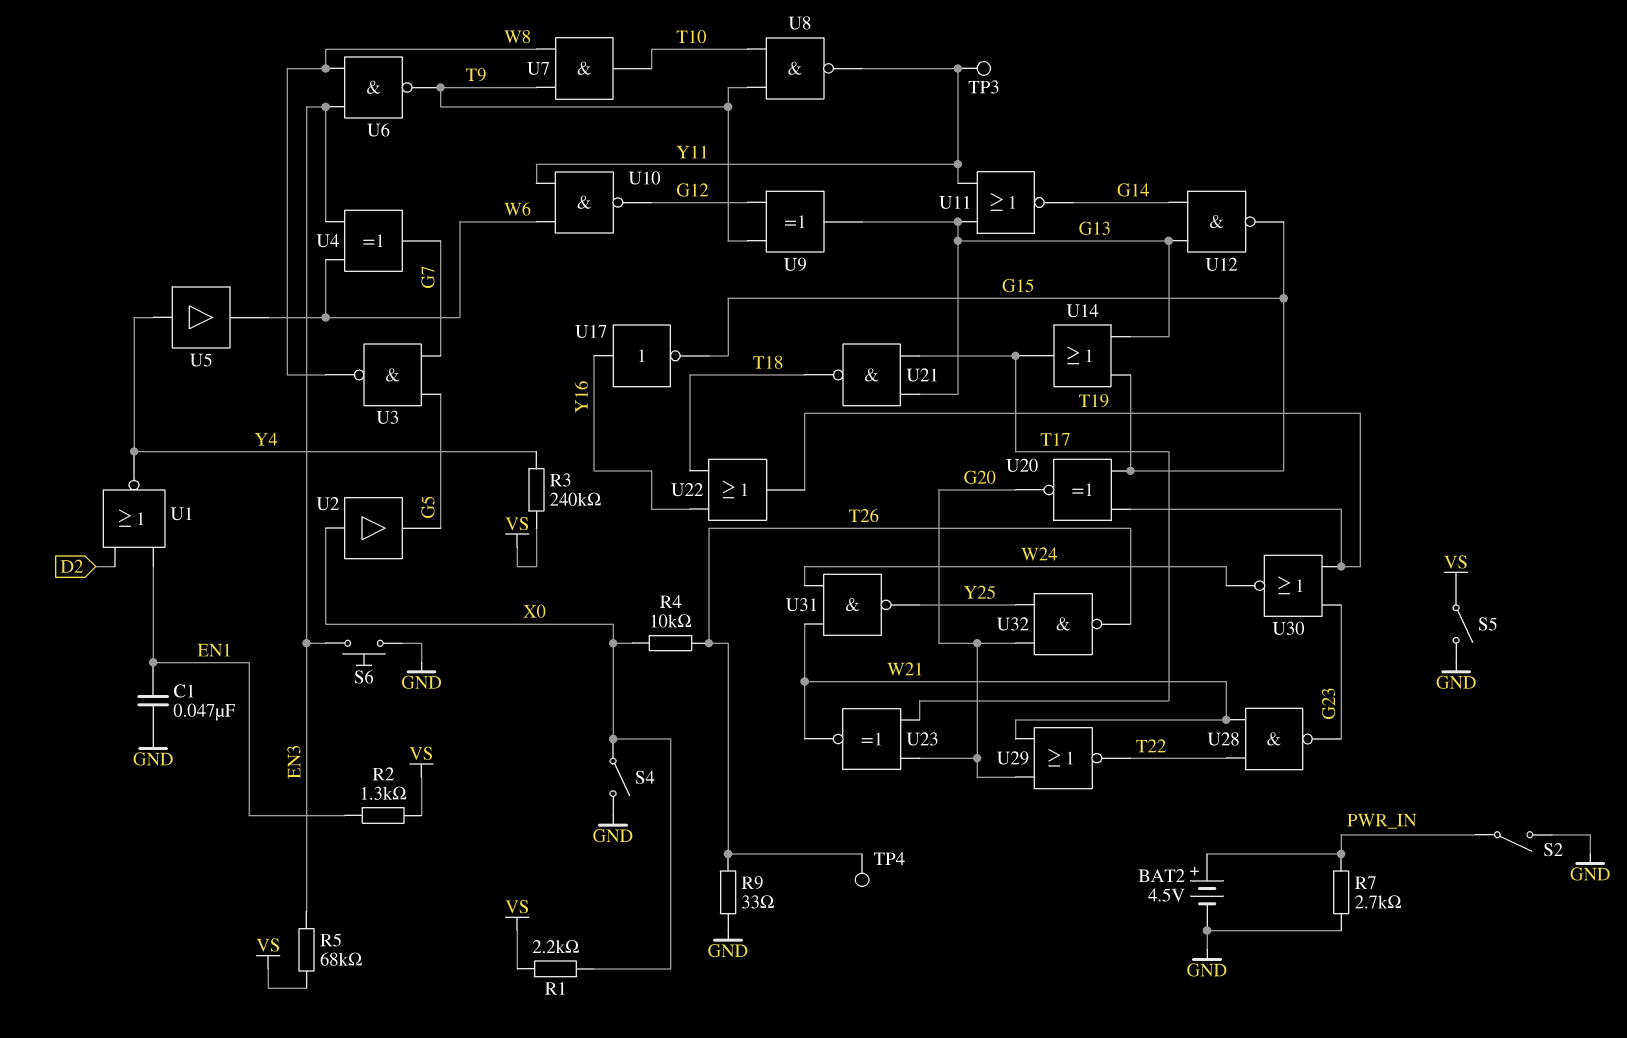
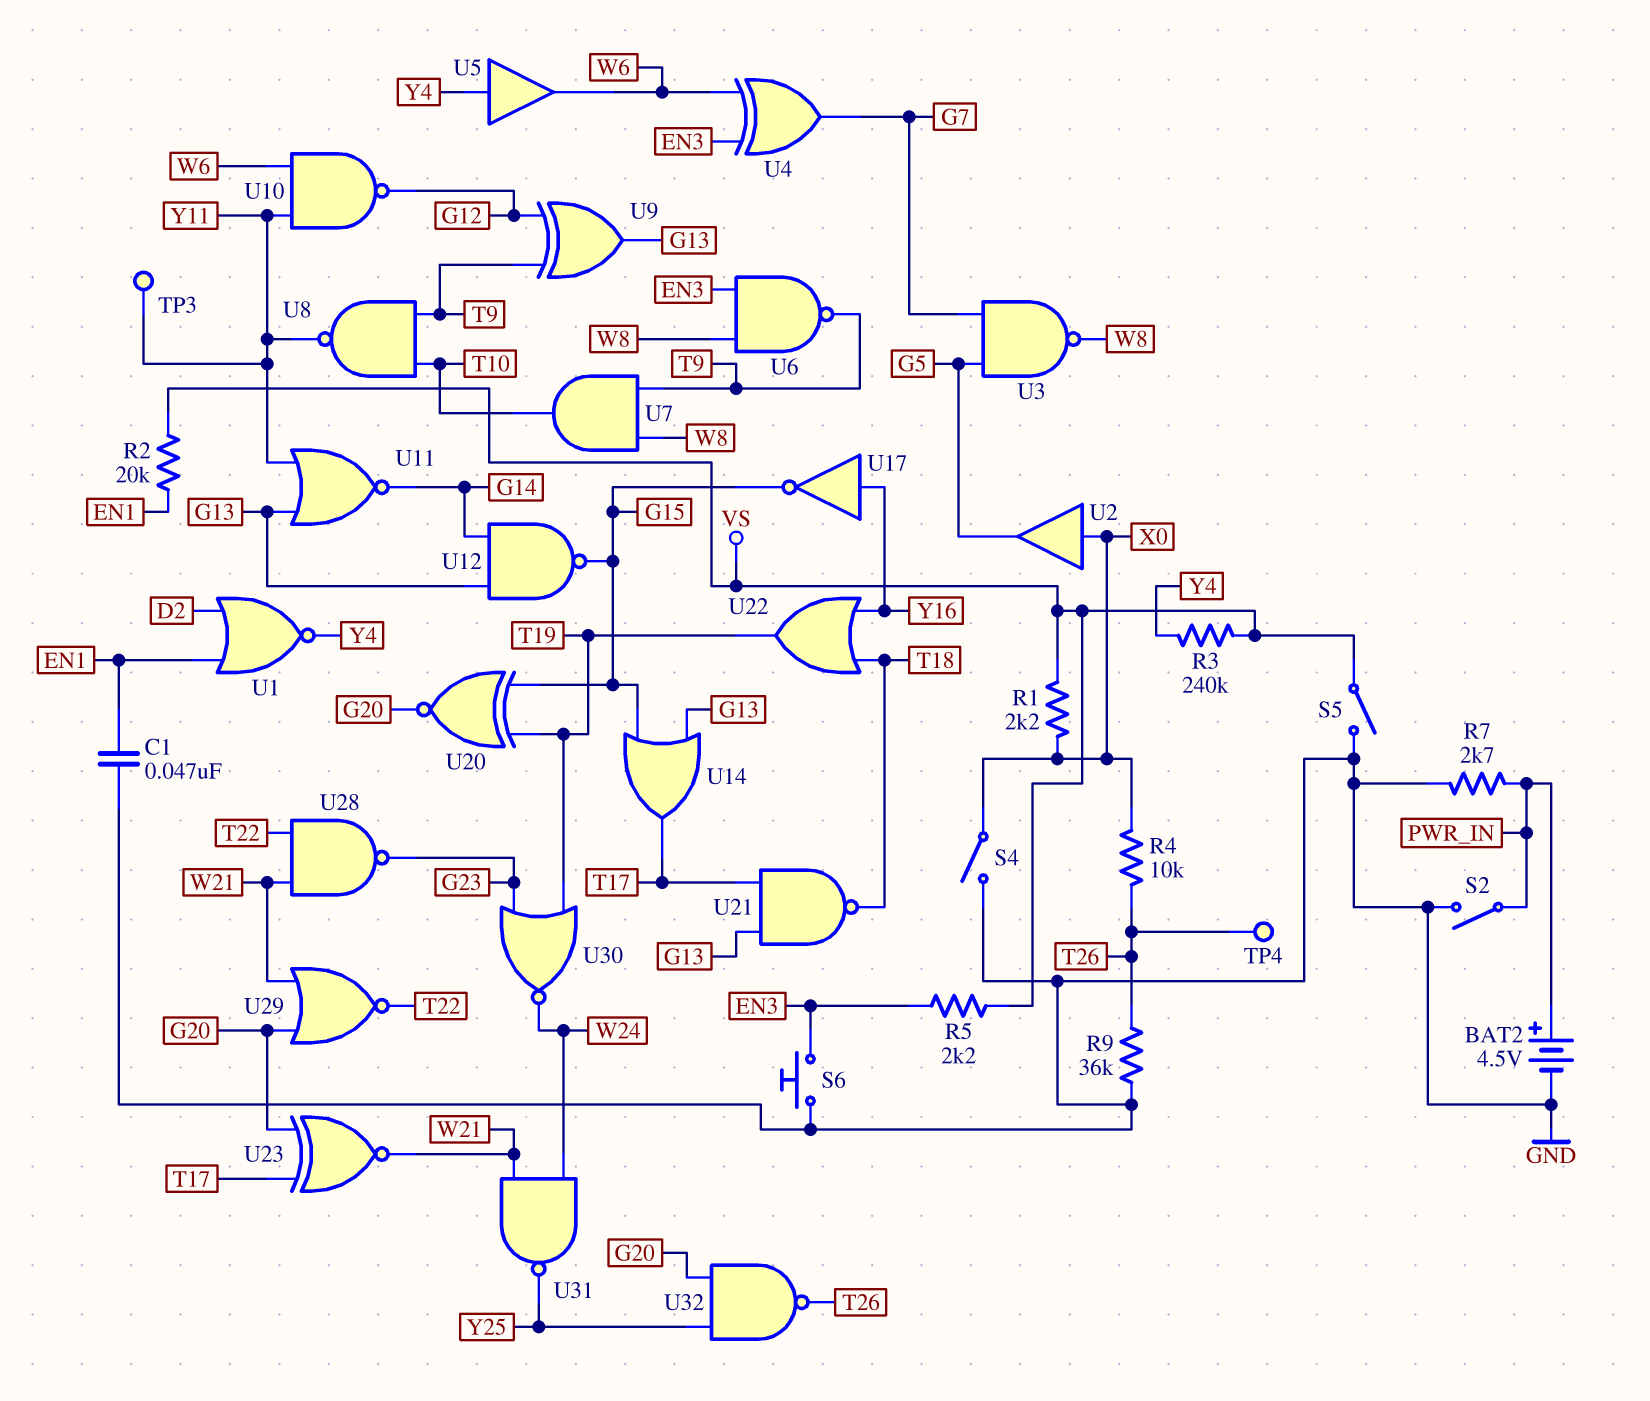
R2: 1.3k (EN1, VS) -> 20k (EN1, VS)
R5: 68k (EN3, VS) -> 2.2k (EN3, VS)
R9: 33 (GND, T26) -> 36k (GND, T26)

